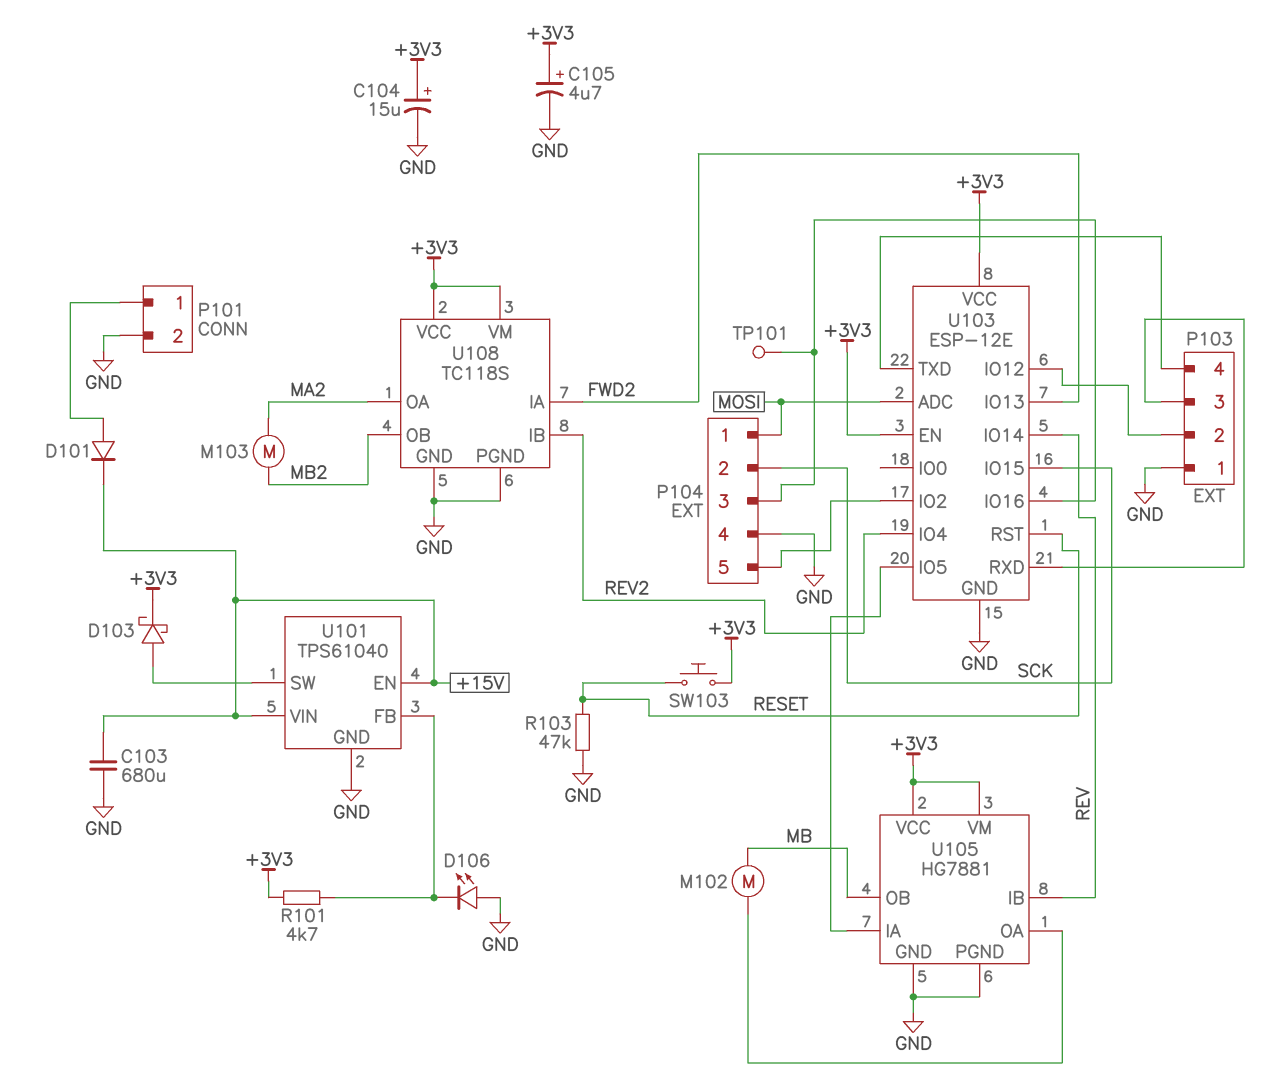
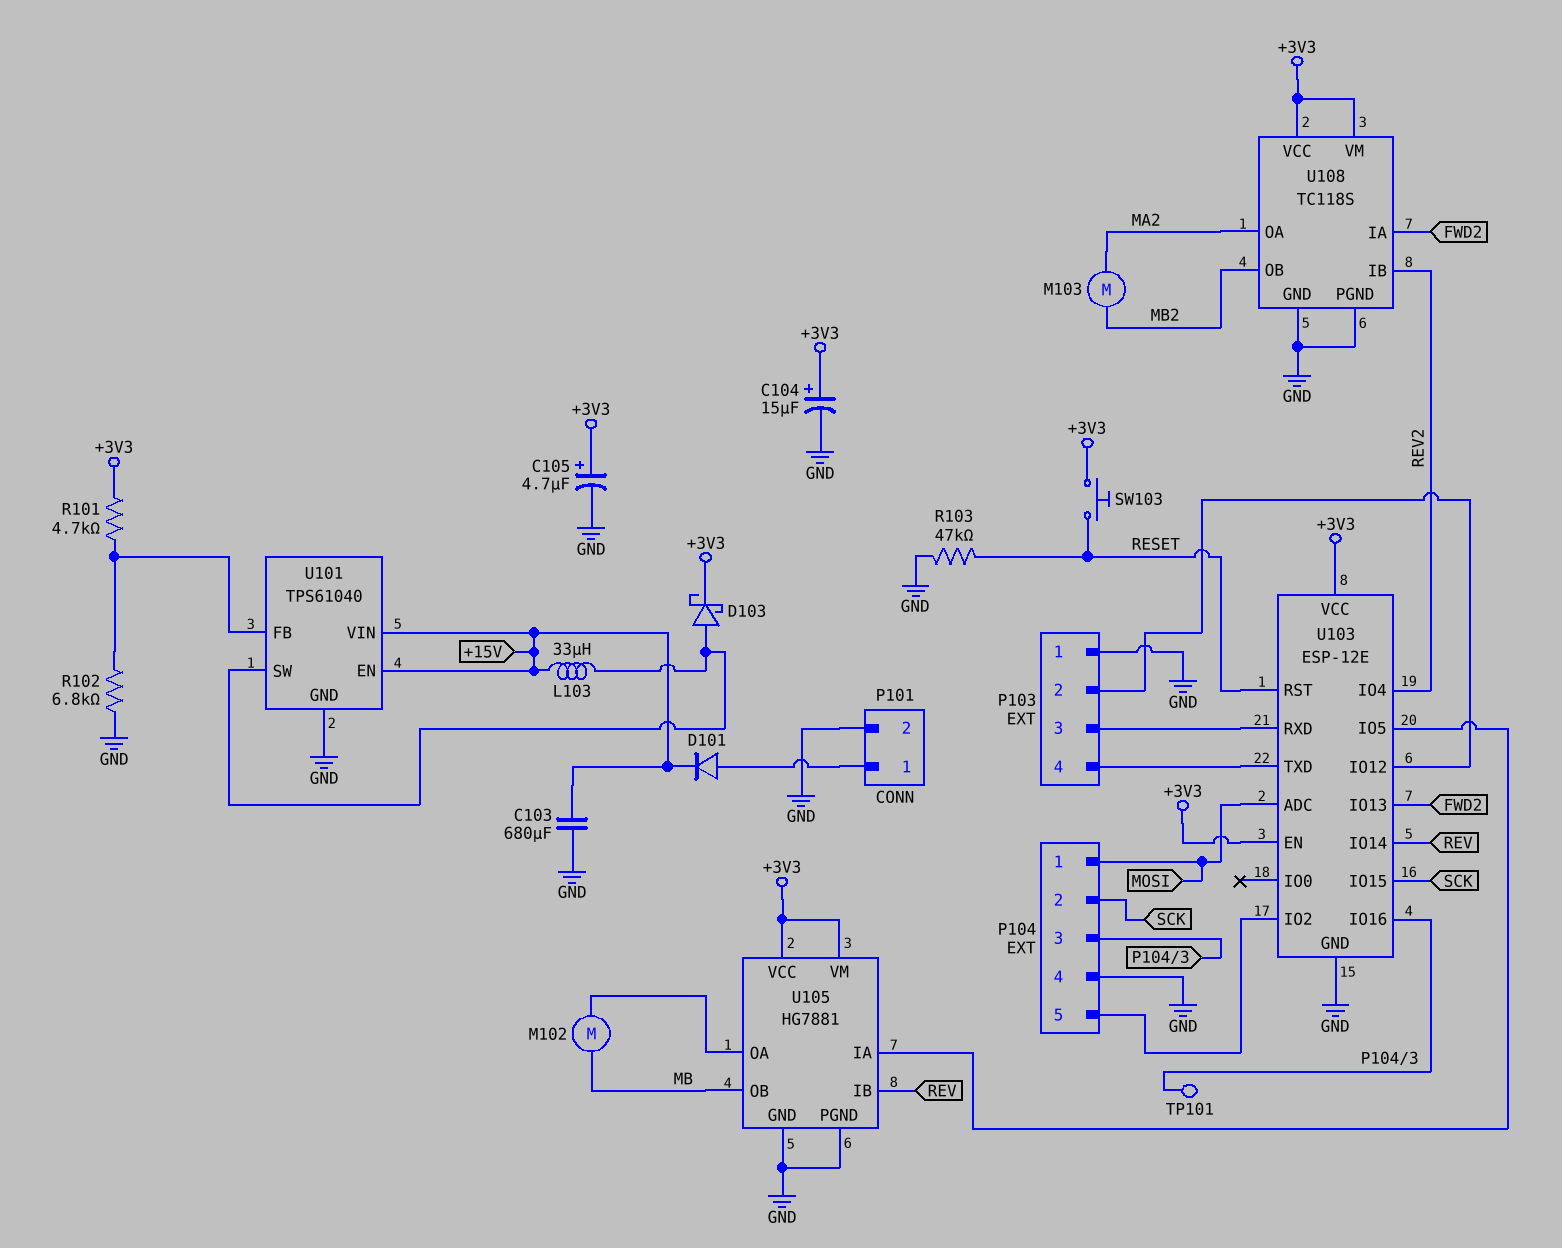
D106: LED (A GND, K U101/FB) -> none
L103: none -> 33uH (+15V, U101/SW)
R102: none -> 6.8k (GND, U101/FB)

